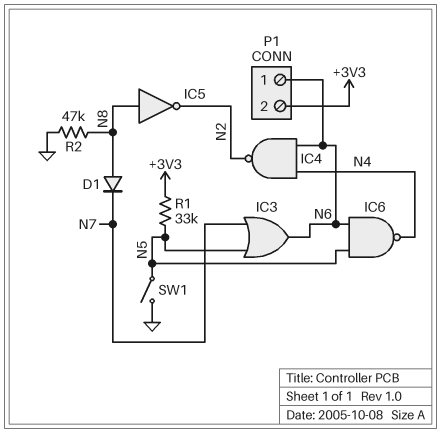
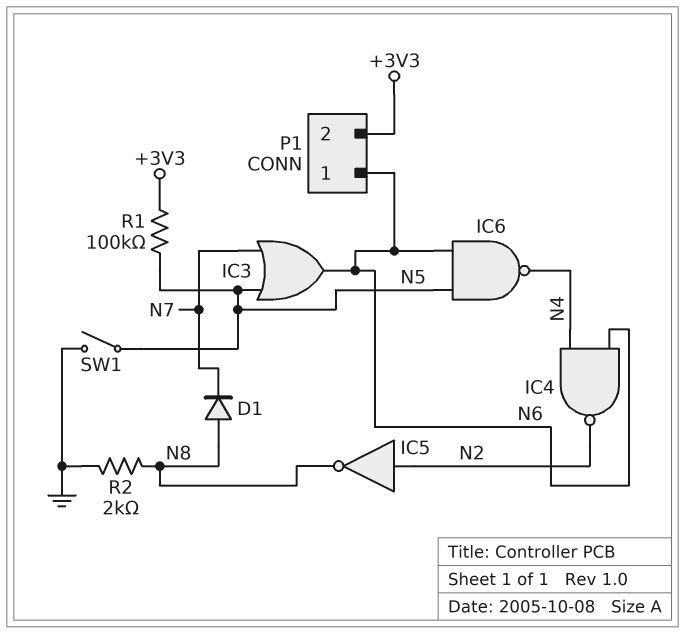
IC5: NOT (in N8, out N2) -> NOT (in N2, out N8)
R1: 33k (+3V3, N5) -> 100k (+3V3, N5)
R2: 47k (GND, N8) -> 2k (GND, N8)

